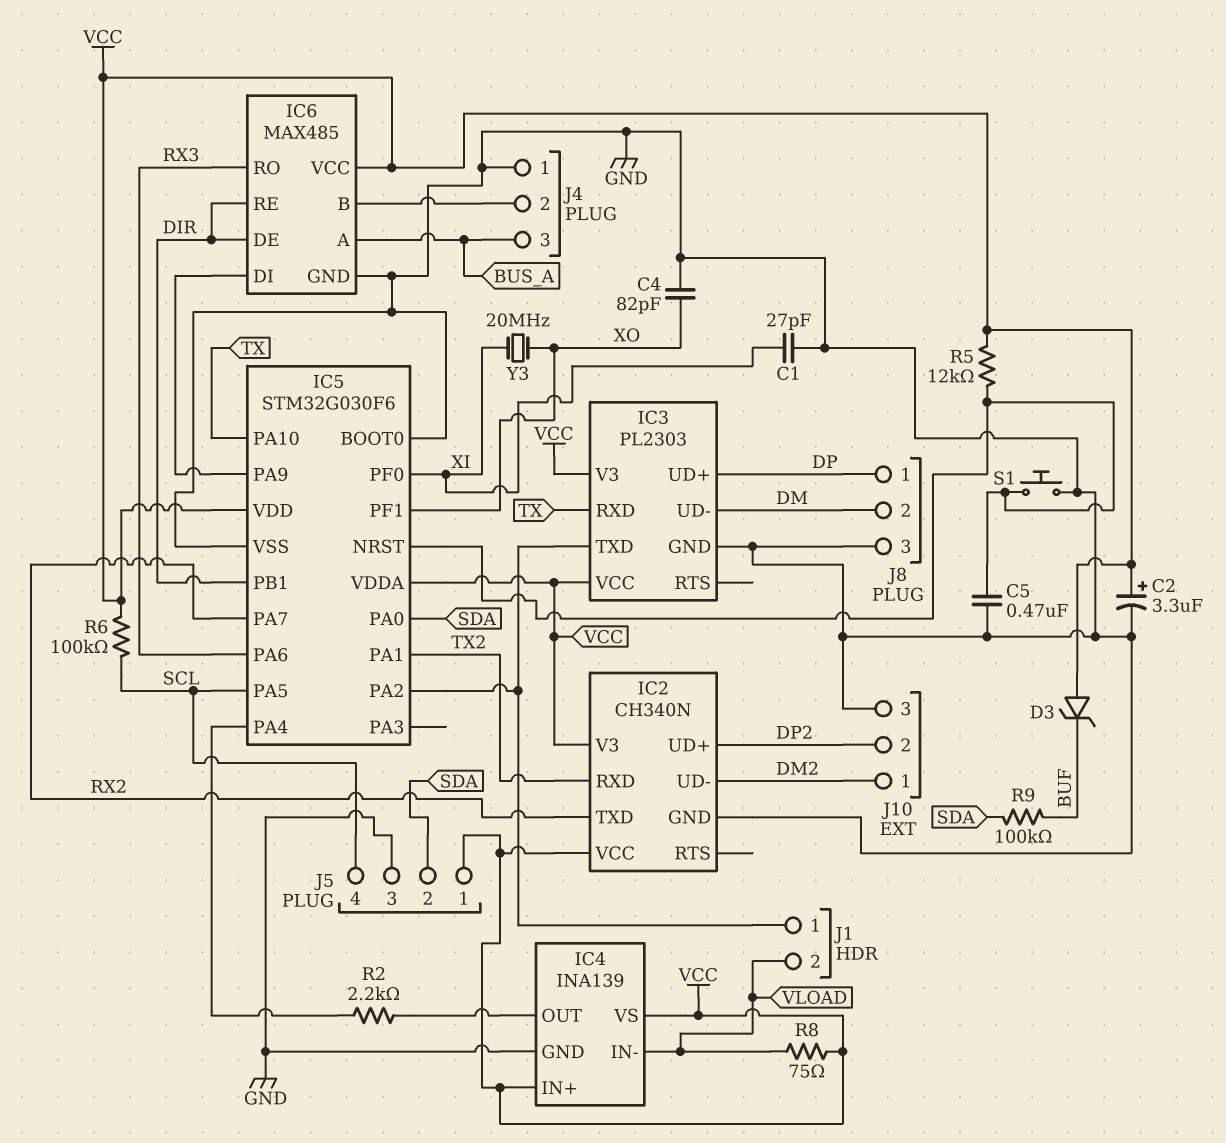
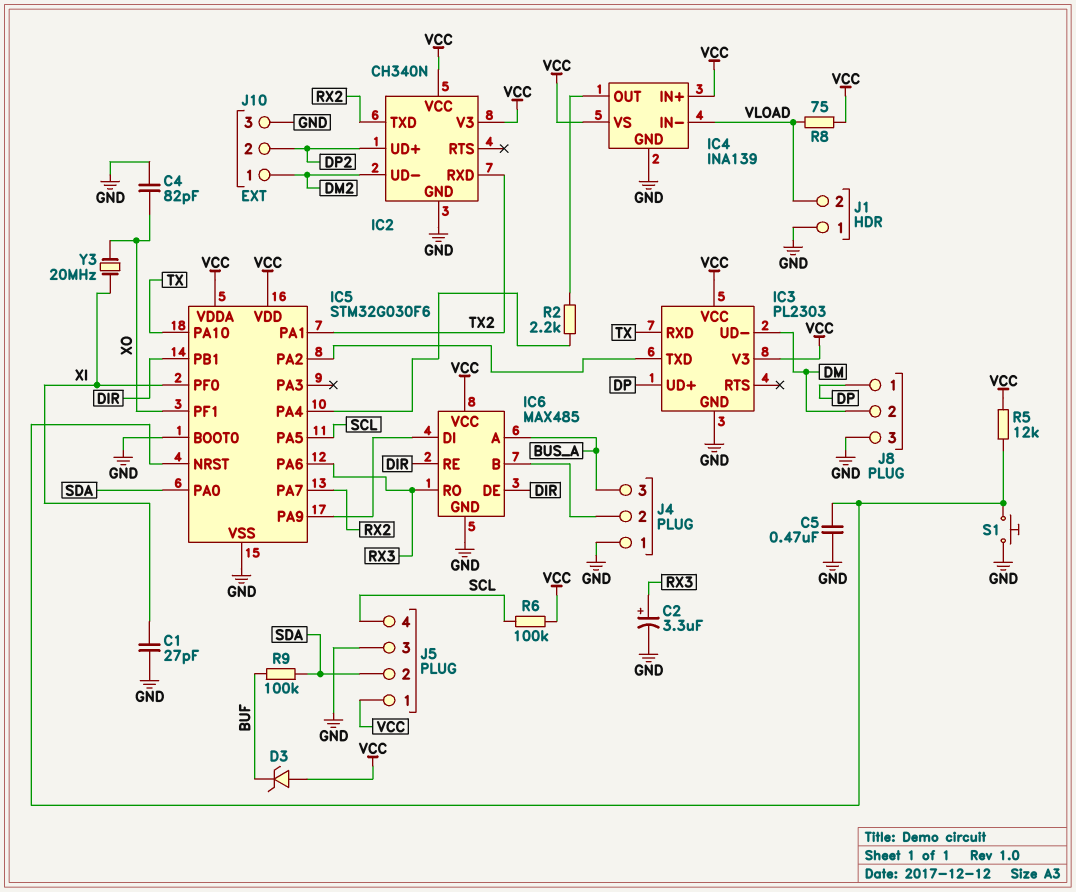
C2: 3.3uF (plus VCC, minus GND) -> 3.3uF (plus RX3, minus GND)
J1 pin 1: IC3/TXD -> GND

